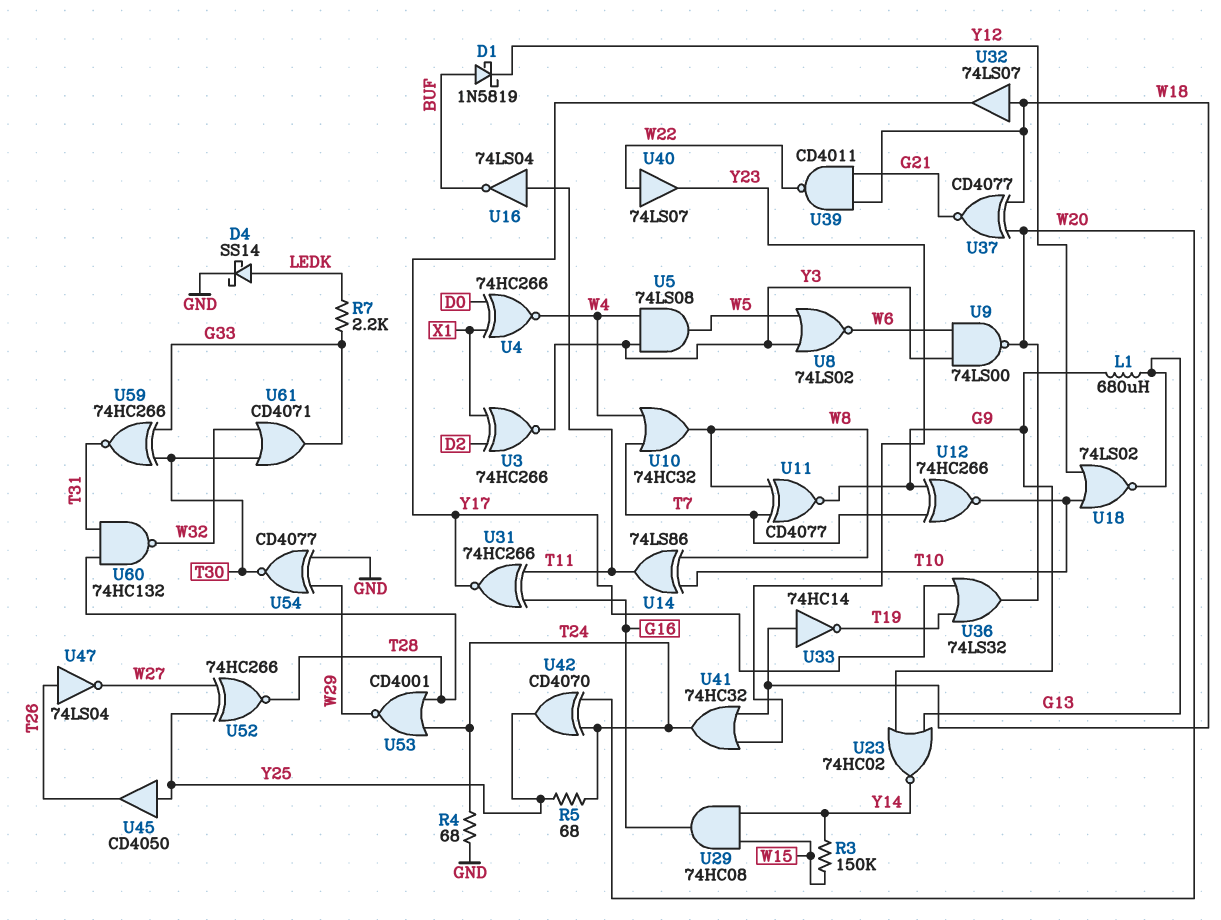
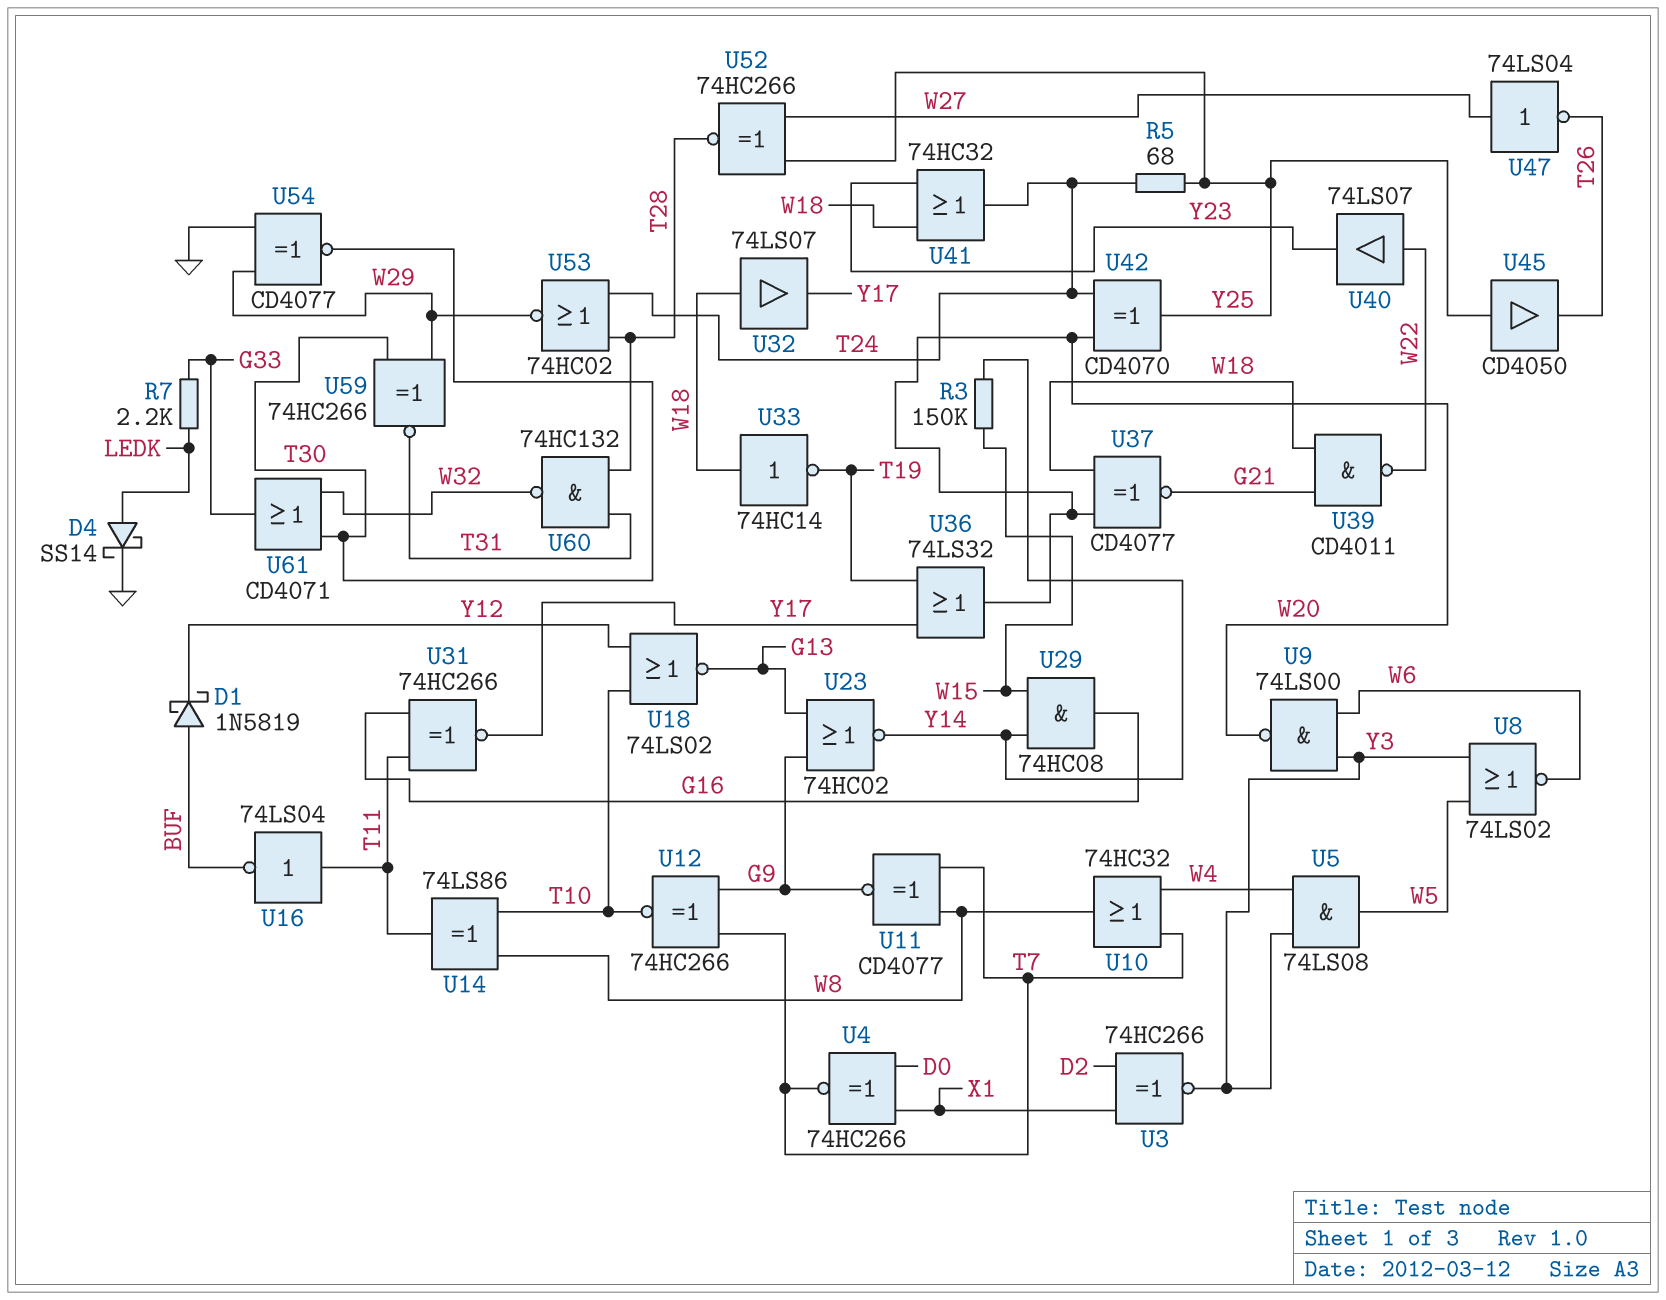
L1: 680uH (G9, G13) -> none
R4: 68 (GND, T24) -> none
U4: XNOR 74HC266 (in D0, in X1, out W4) -> XNOR 74HC266 (in D0, in X1, out T7)
U47: NOT 74LS04 (in T26, out W27) -> NOT 74LS04 (in W27, out T26)
U53: NOR CD4001 (in T24, in T28, out W29) -> NOR 74HC02 (in T24, in T28, out W29)
U59: XNOR 74HC266 (in G33, in T30, out T31) -> XNOR 74HC266 (in T30, in W29, out T31)

